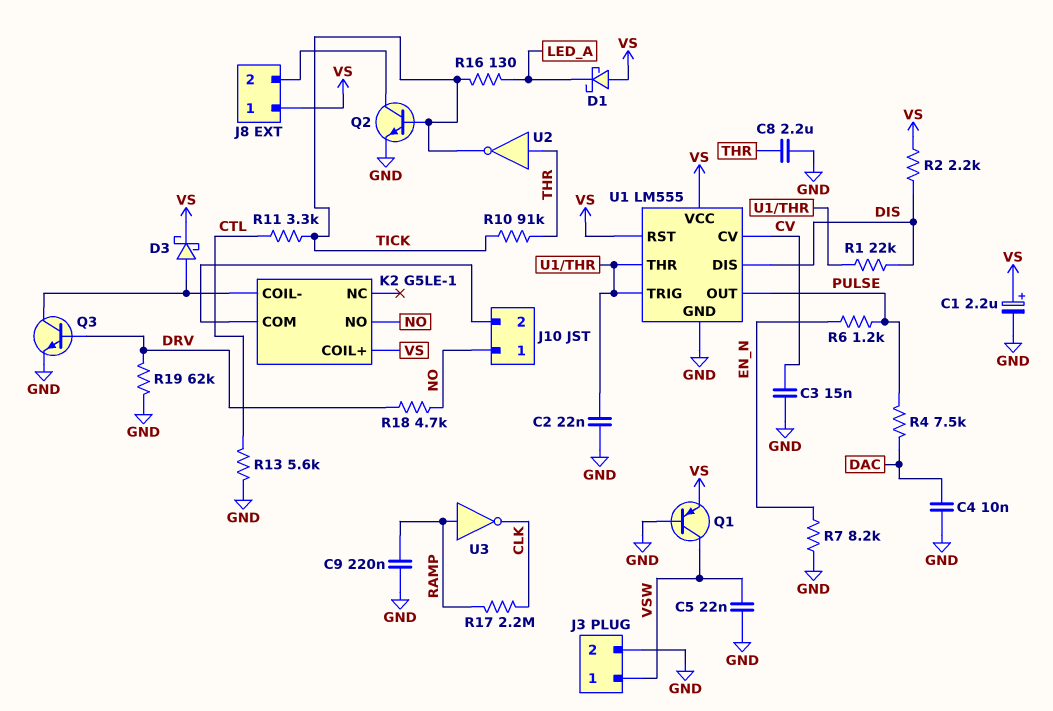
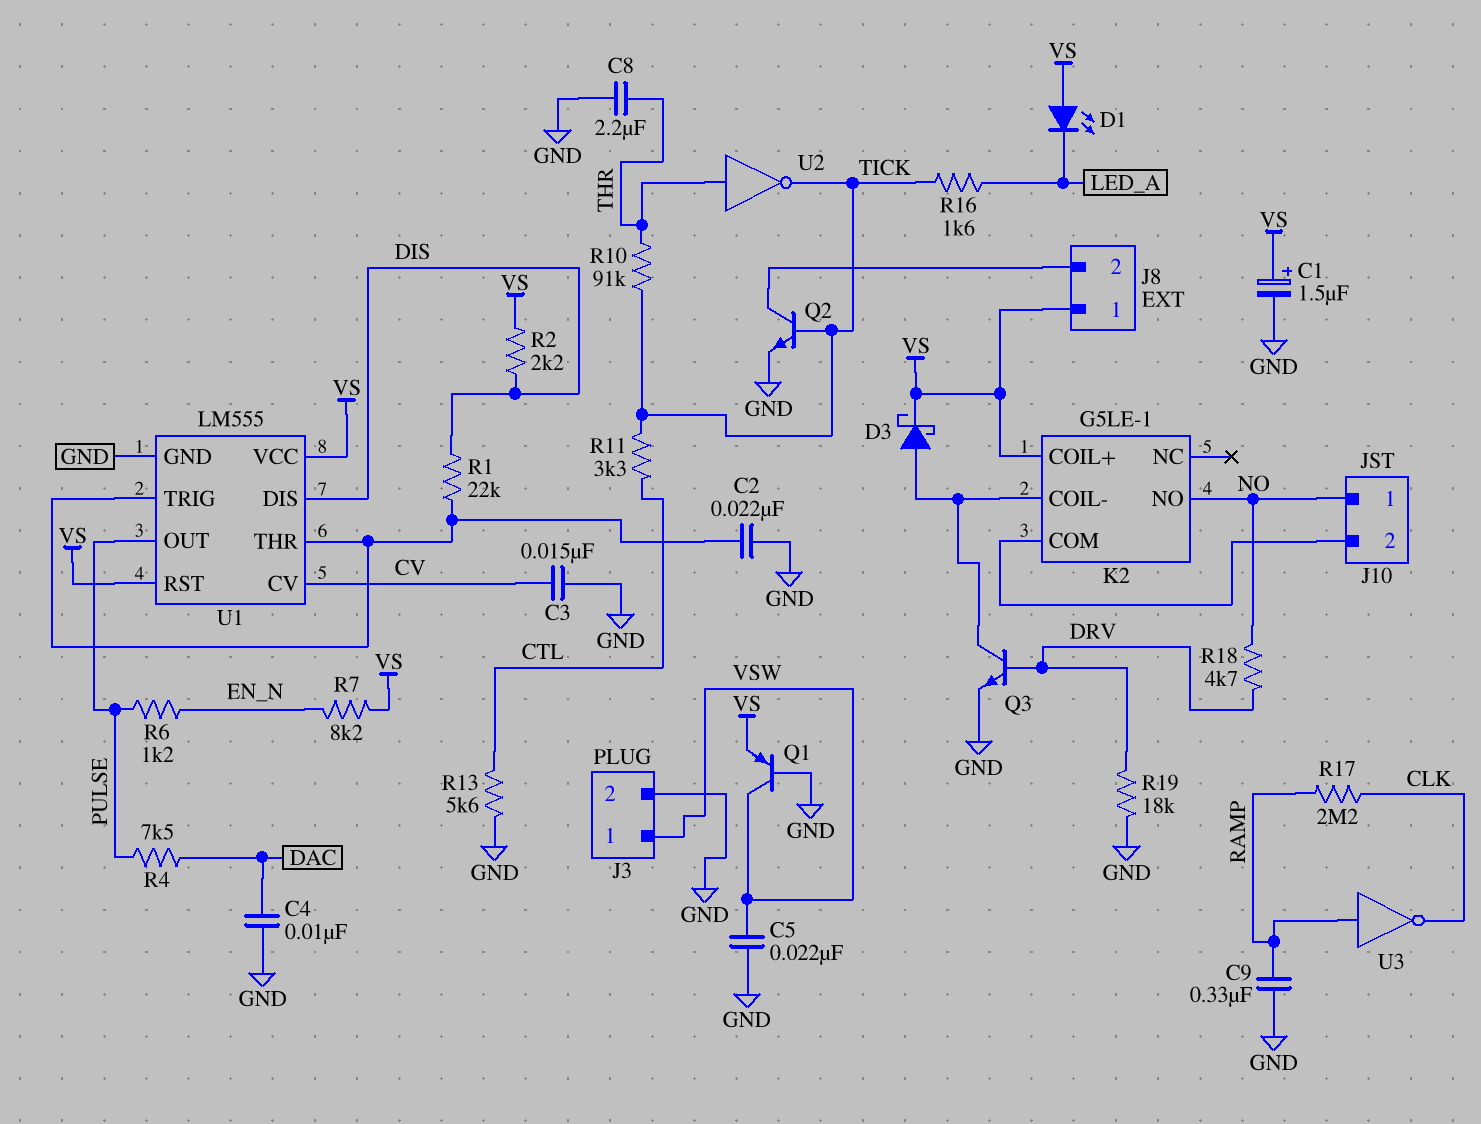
C1: 2.2uF (plus VS, minus GND) -> 1.5uF (plus VS, minus GND)
C9: 220nF (GND, RAMP) -> 330nF (GND, RAMP)
D1: schottky (A VS, K LED_A) -> LED (A VS, K LED_A)
R7: 8.2k (EN_N, GND) -> 8.2k (EN_N, VS)
R16: 130 (LED_A, TICK) -> 1.6k (LED_A, TICK)
R19: 62k (DRV, GND) -> 18k (DRV, GND)

